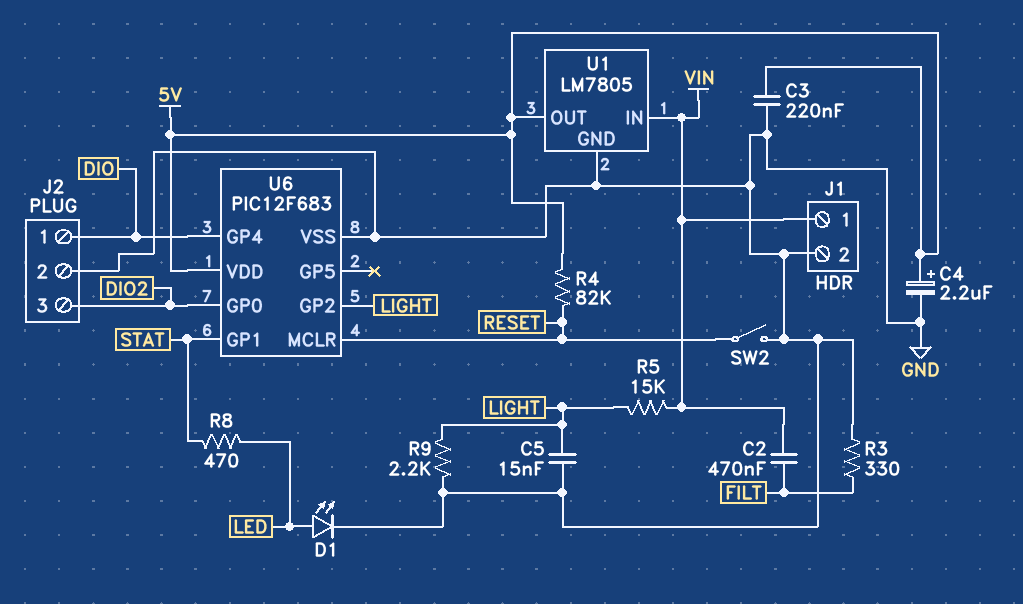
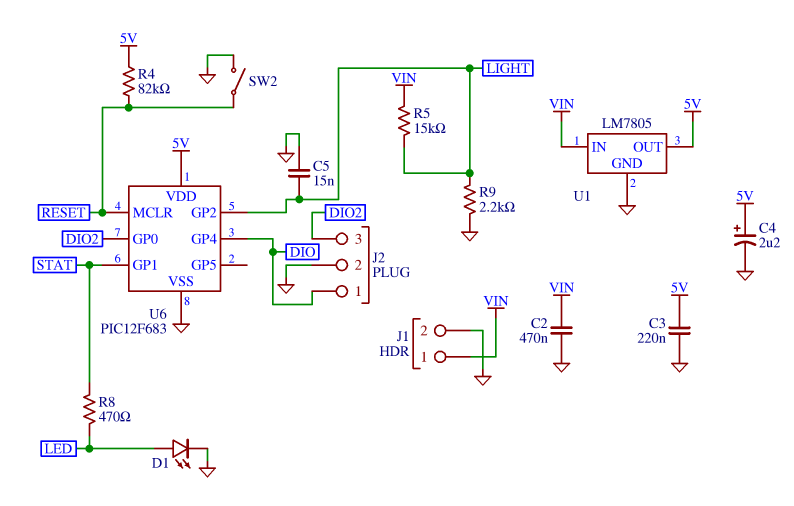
C2: 470nF (FILT, VIN) -> 470nF (GND, VIN)
R3: 330 (FILT, GND) -> none

